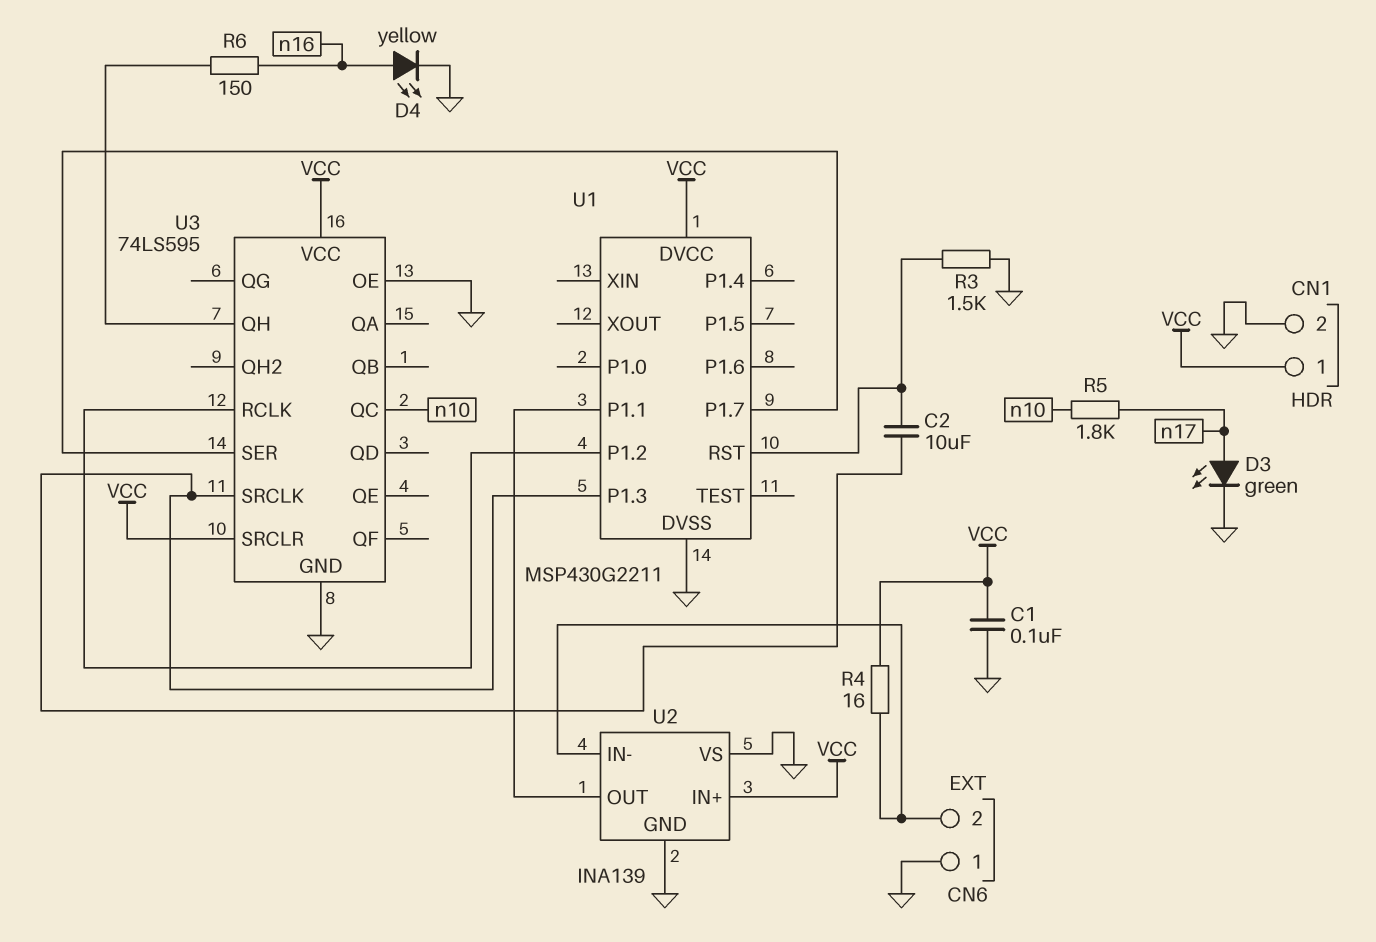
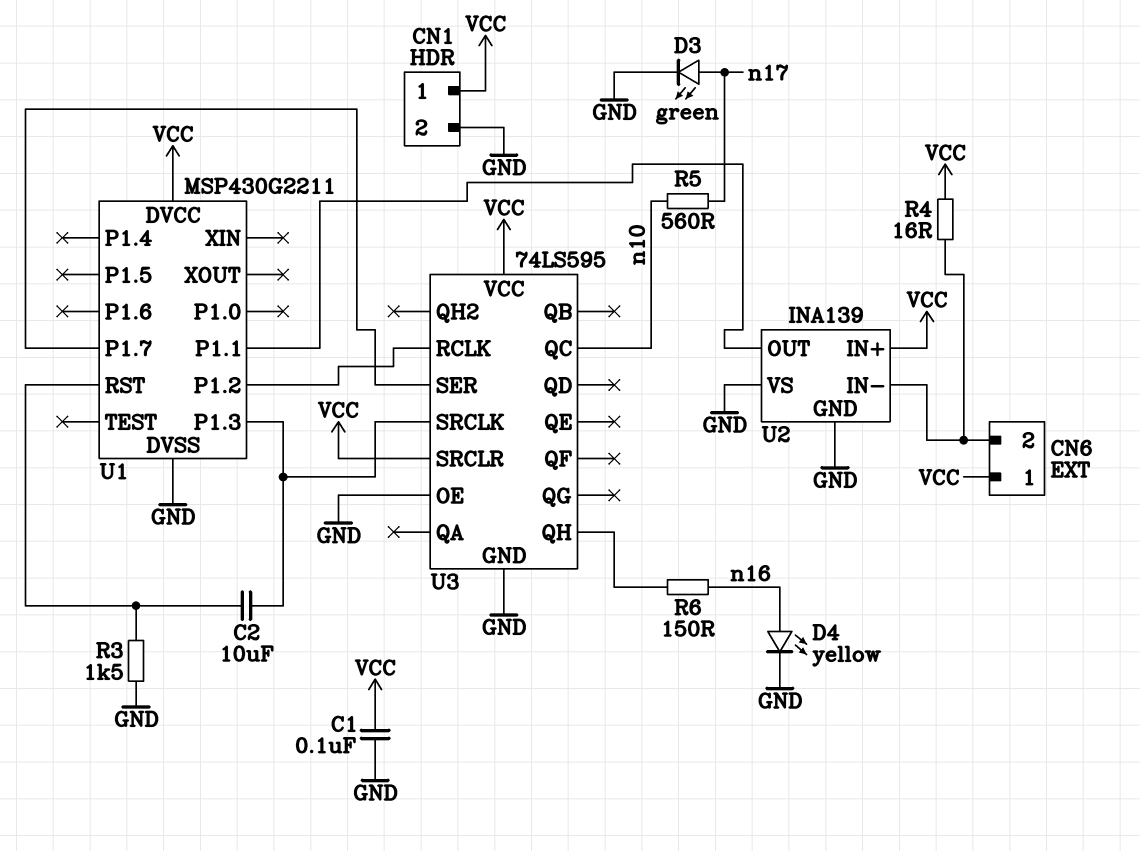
CN6 pin 1: GND -> VCC
R5: 1.8k (n10, n17) -> 560 (n10, n17)

